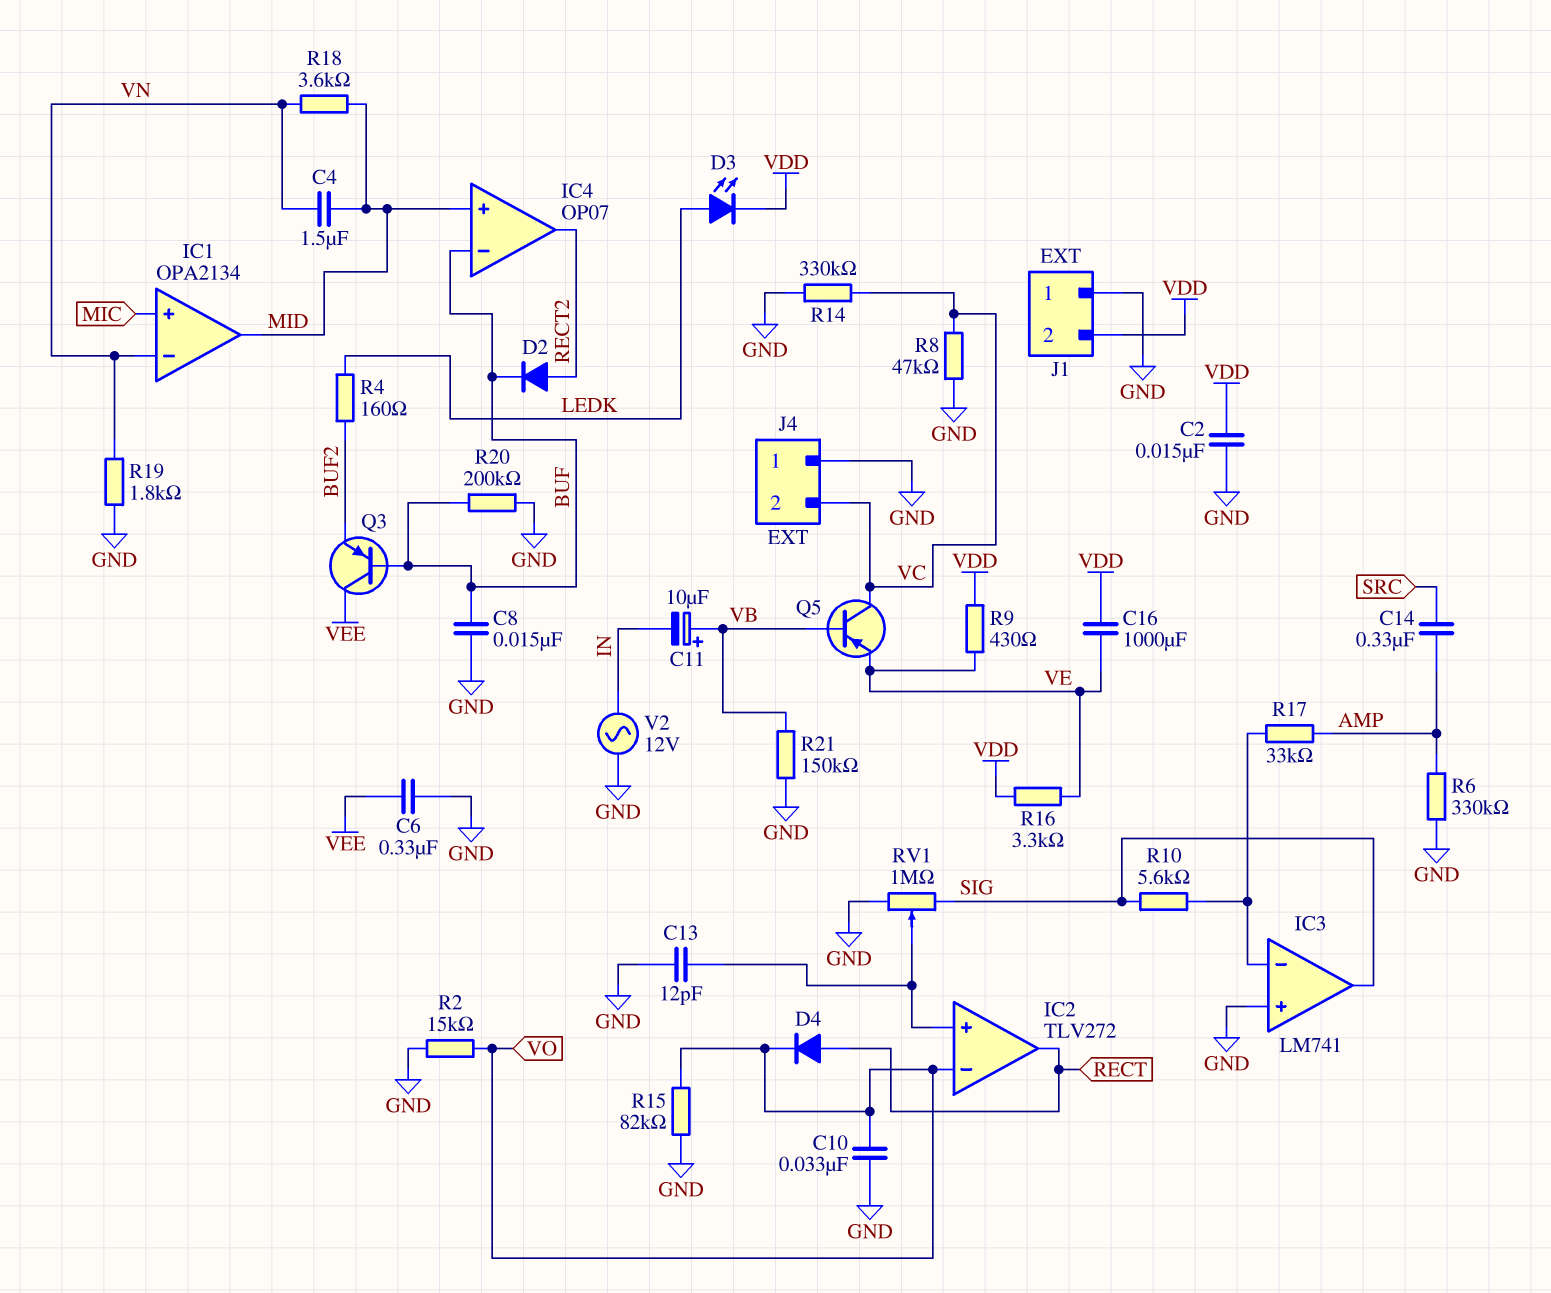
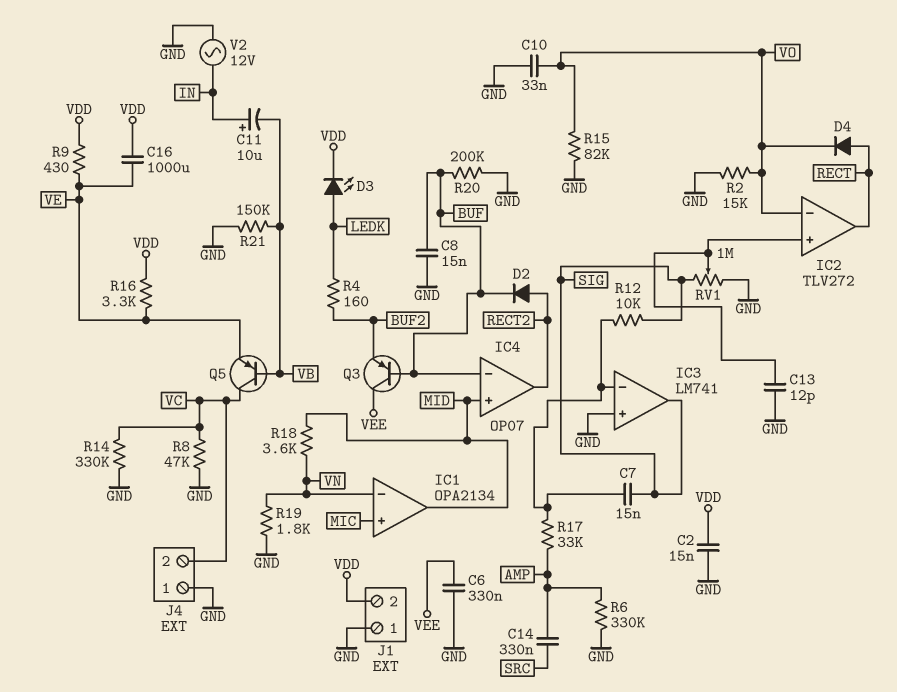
C4: 1.5uF (MID, VN) -> none
C7: none -> 15nF (IC3/in-, SIG)
C11: 10uF (plus VB, minus IN) -> 10uF (plus IN, minus VB)
R10: 5.6k (IC3/in-, SIG) -> none
R12: none -> 10k (IC3/in-, SIG)

